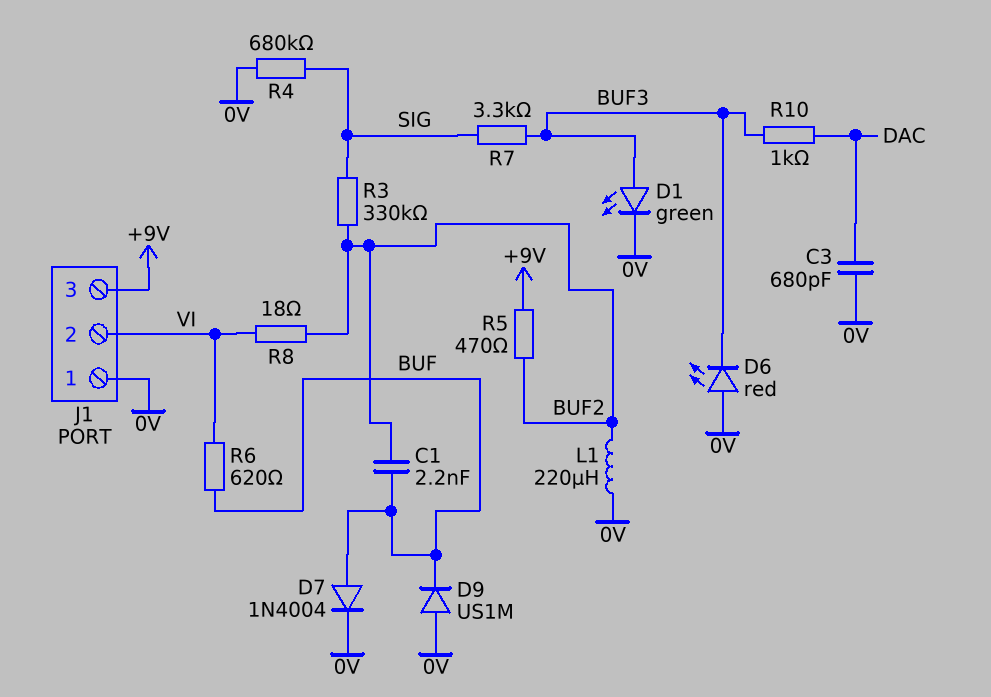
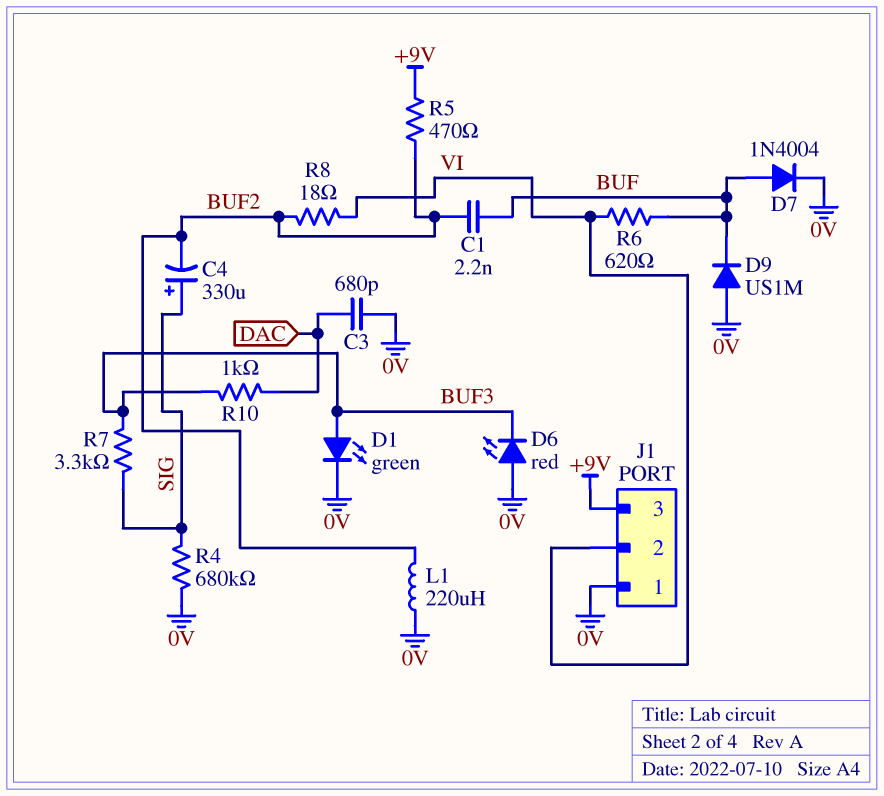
C4: none -> 330uF (plus SIG, minus BUF2)
R3: 330k (BUF2, SIG) -> none

